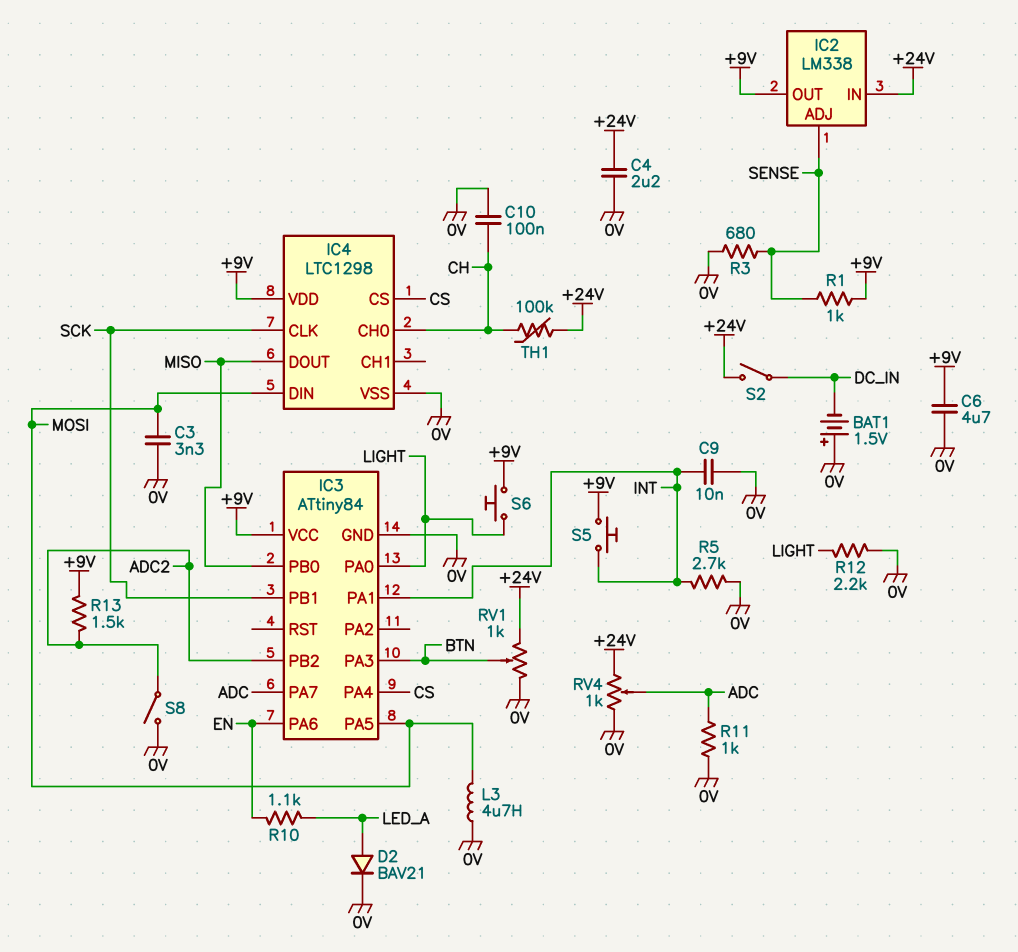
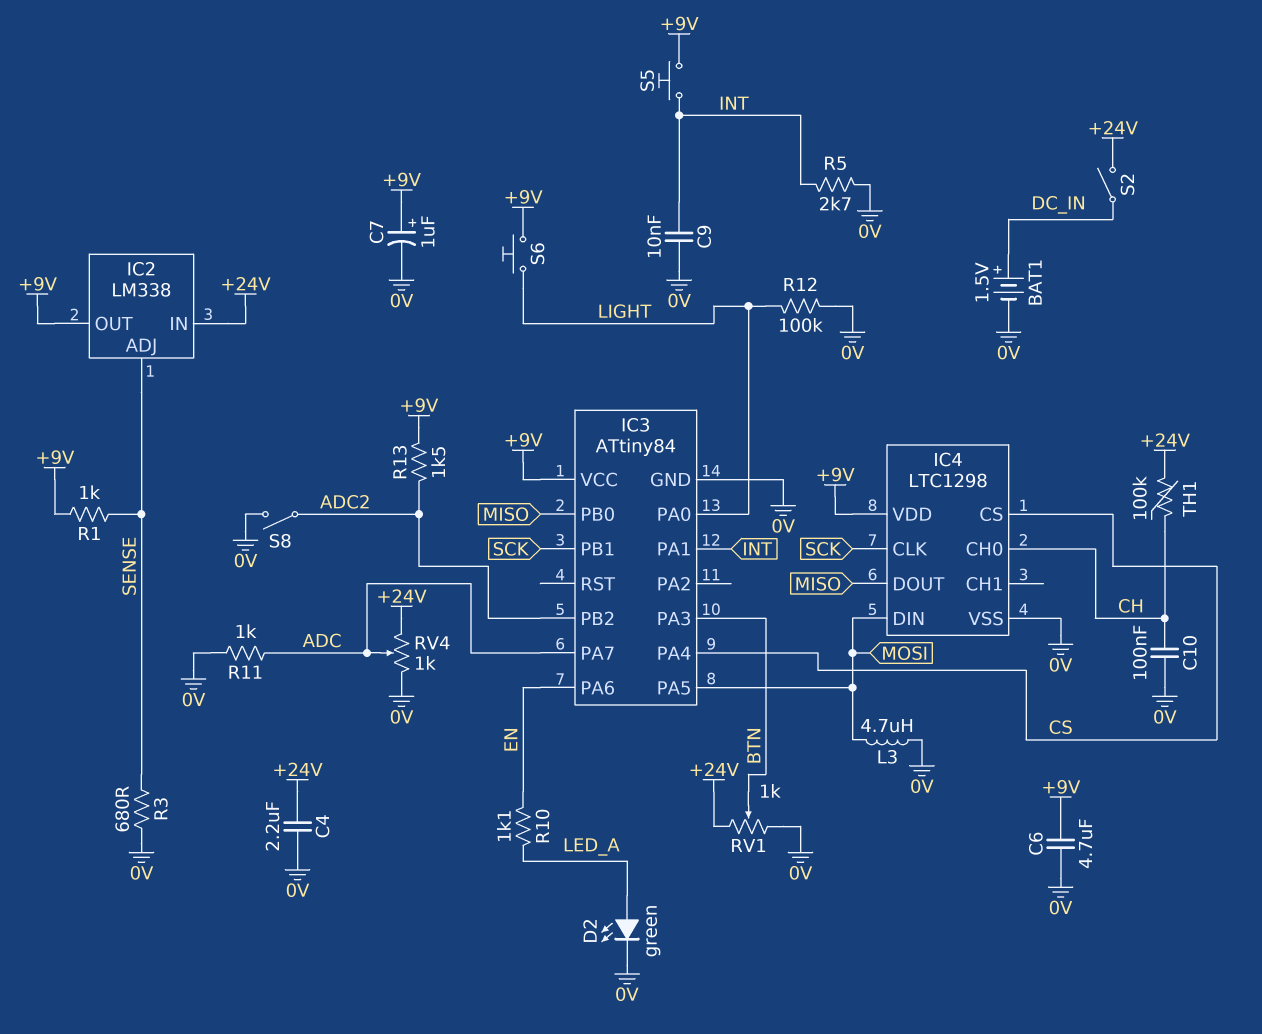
BAT1: 1.5V (plus 0V, minus DC_IN) -> 1.5V (plus DC_IN, minus 0V)
C3: 3.3nF (0V, MOSI) -> none
C7: none -> 1uF (plus +9V, minus 0V)
D2: diode BAV21 (A LED_A, K 0V) -> LED green (A LED_A, K 0V)
R12: 2.2k (0V, LIGHT) -> 100k (0V, LIGHT)

